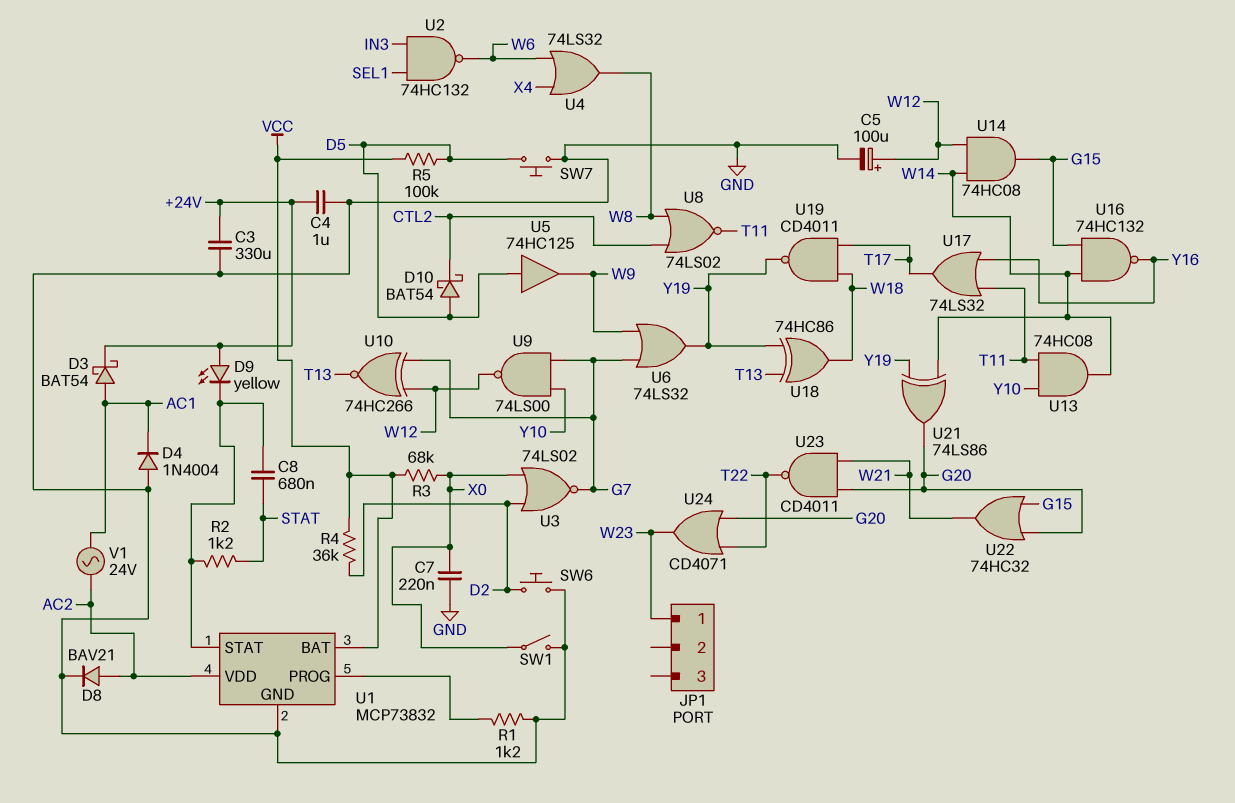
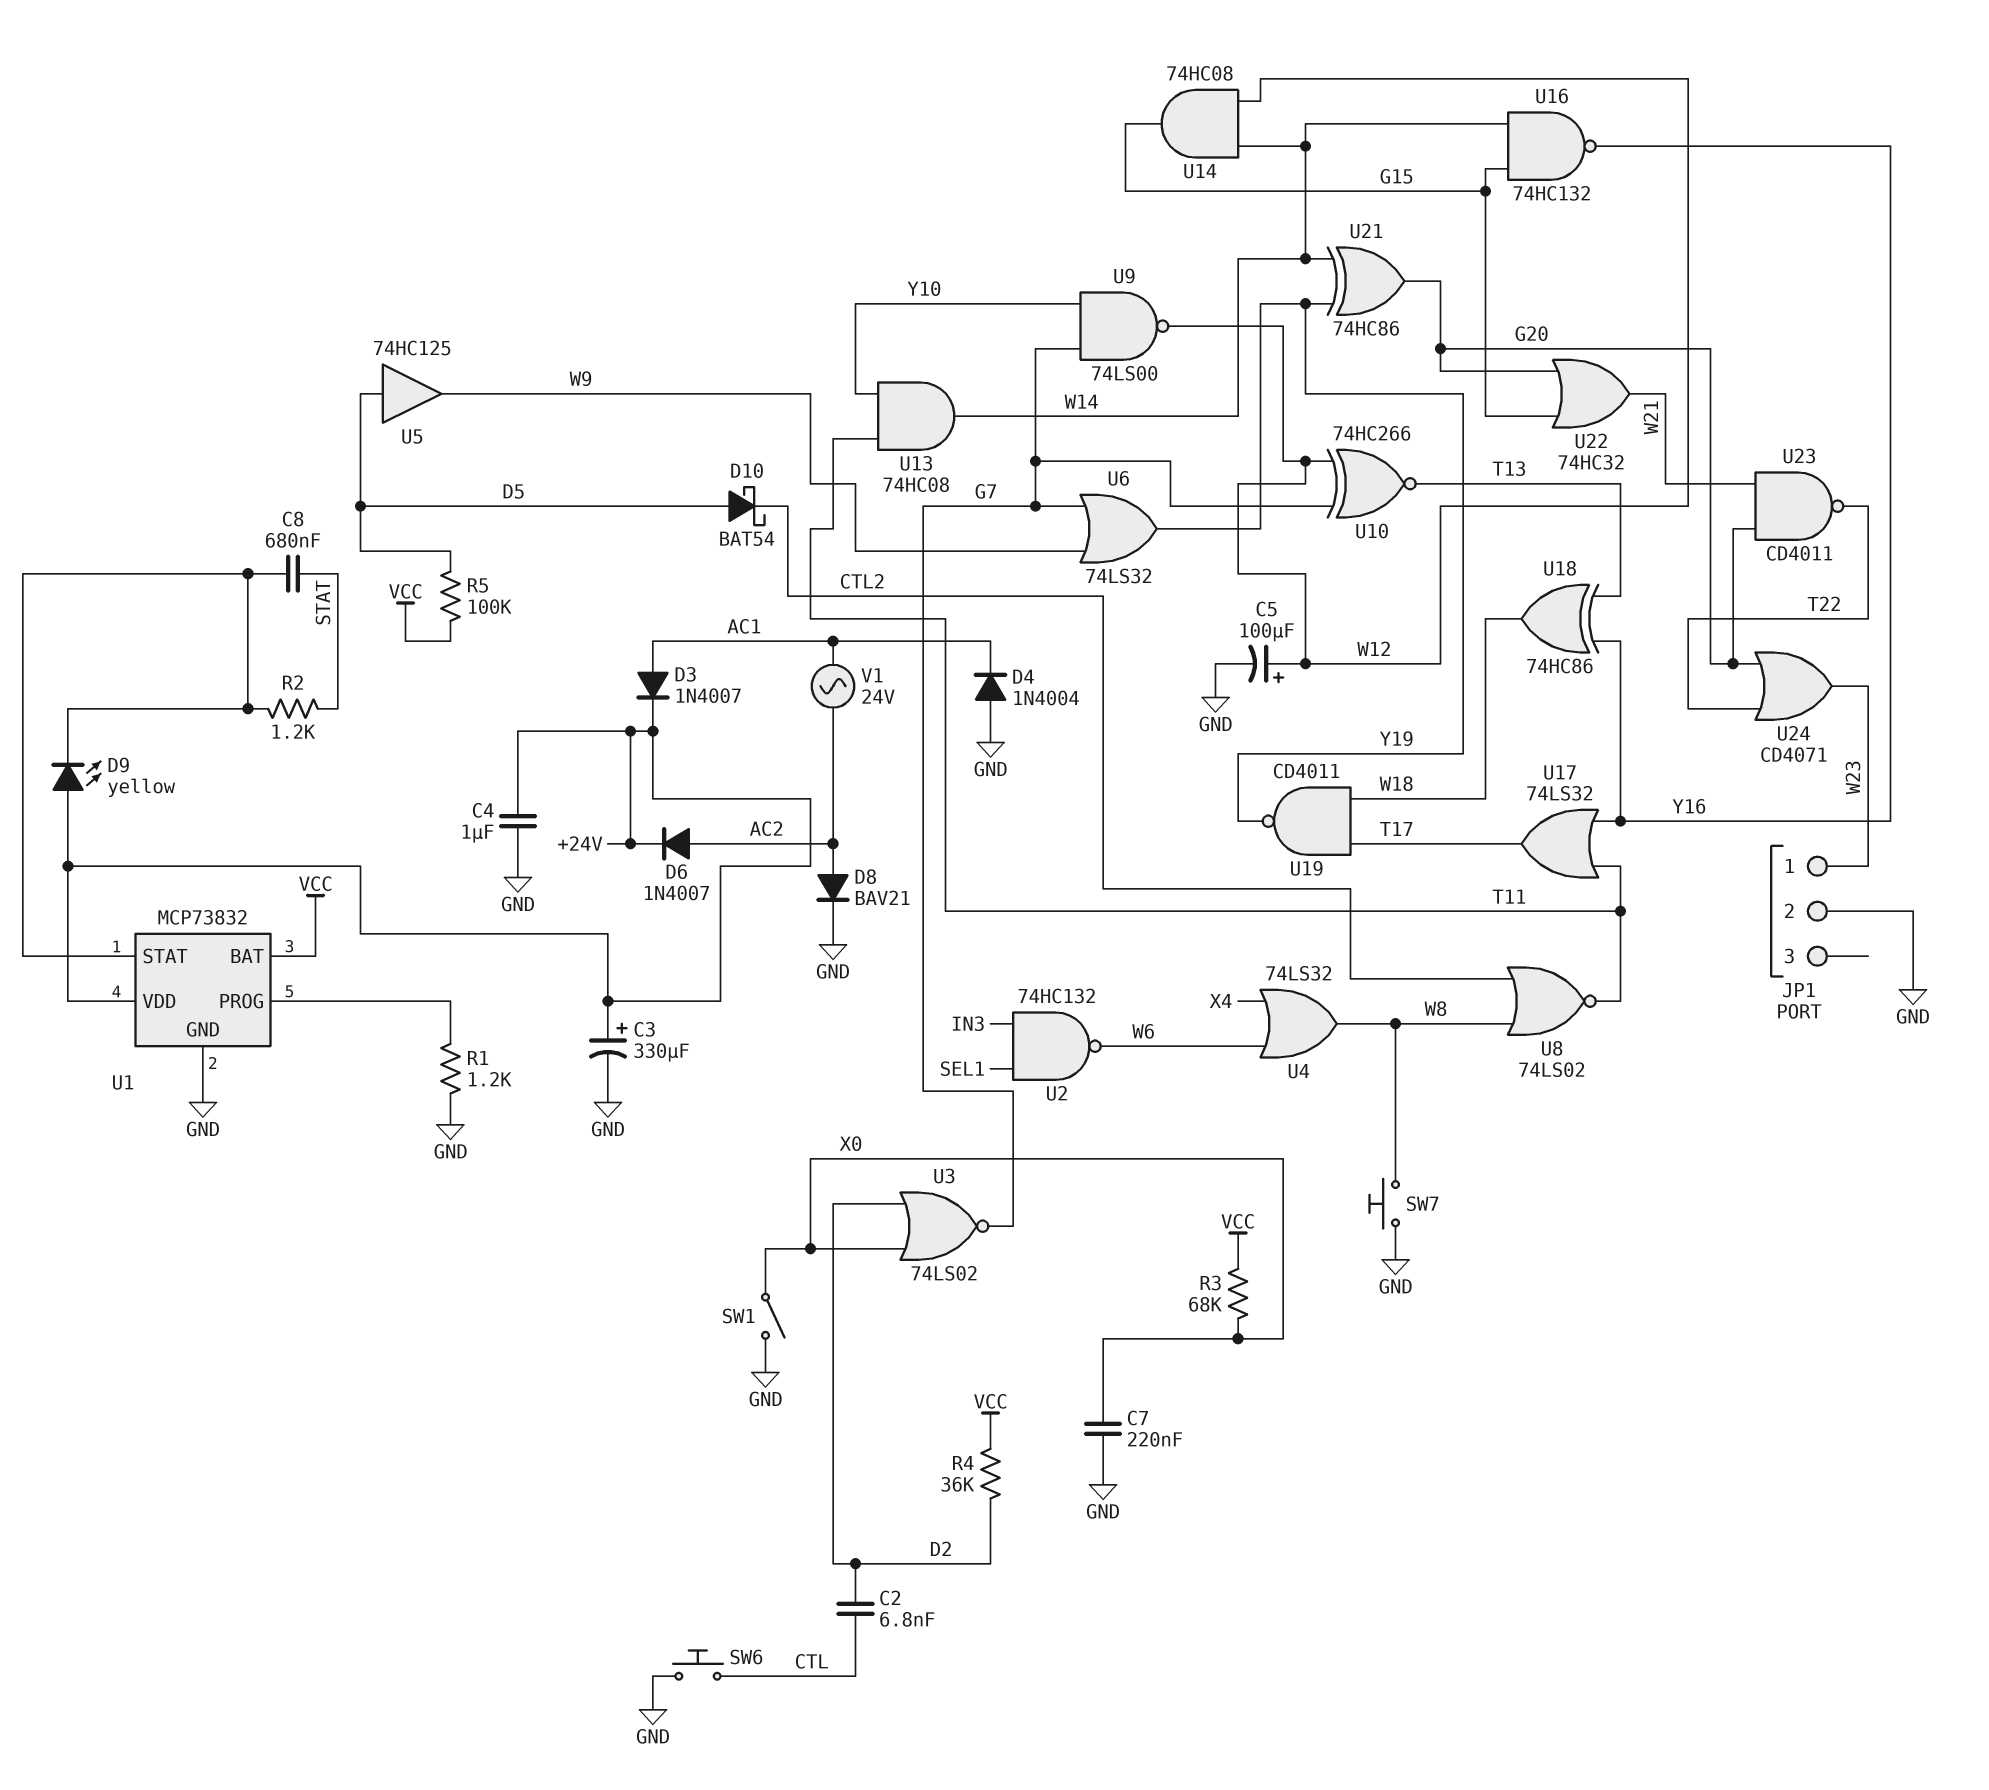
C2: none -> 6.8nF (CTL, D2)
C3: 330uF (+24V, GND) -> 330uF (plus +24V, minus GND)
D3: schottky BAT54 (A AC1, K +24V) -> diode 1N4007 (A AC1, K +24V)
D6: none -> diode 1N4007 (A AC2, K +24V)
JP1 pin 2: none -> GND
SW6: button (D2, GND) -> button (CTL, GND)
SW7: button (D5, GND) -> button (GND, W8)
U1 pin VDD: AC2 -> +24V
U18: XOR 74HC86 (in T13, in Y19, out W18) -> XOR 74HC86 (in T13, in Y16, out W18)
U21: XOR 74LS86 (in W14, in Y19, out G20) -> XOR 74HC86 (in W14, in Y19, out G20)

